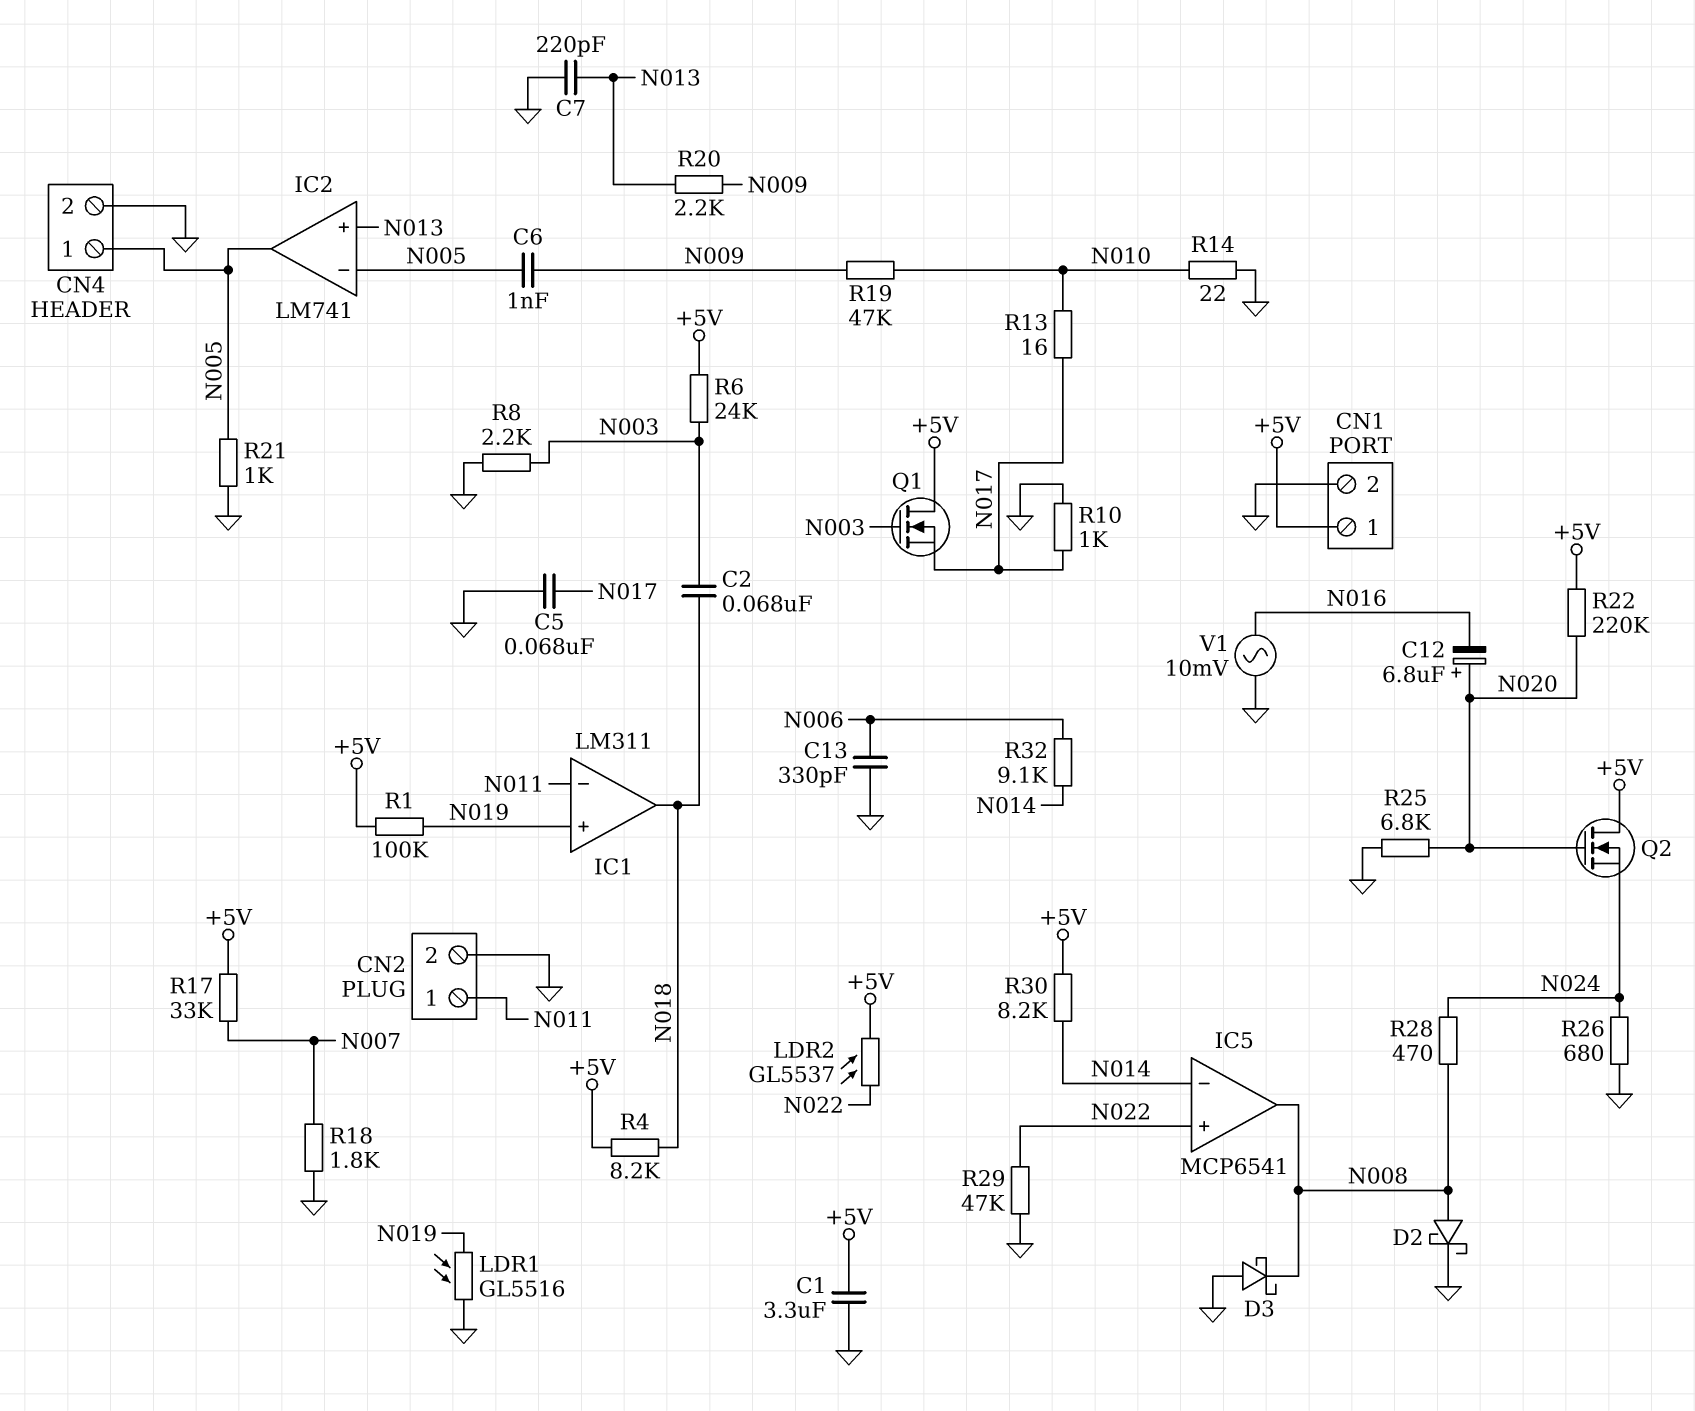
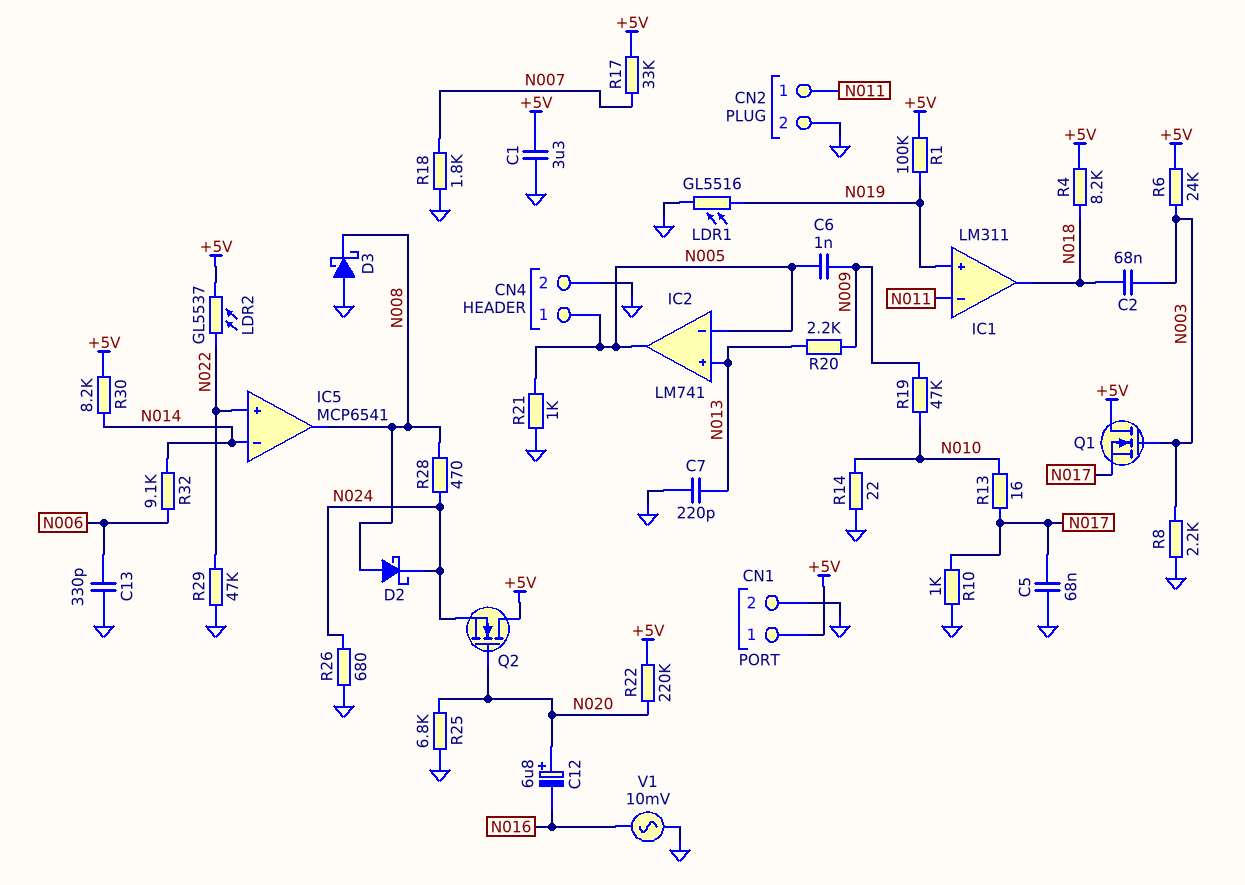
D2: schottky (A N008, K GND) -> schottky (A N008, K N024)

